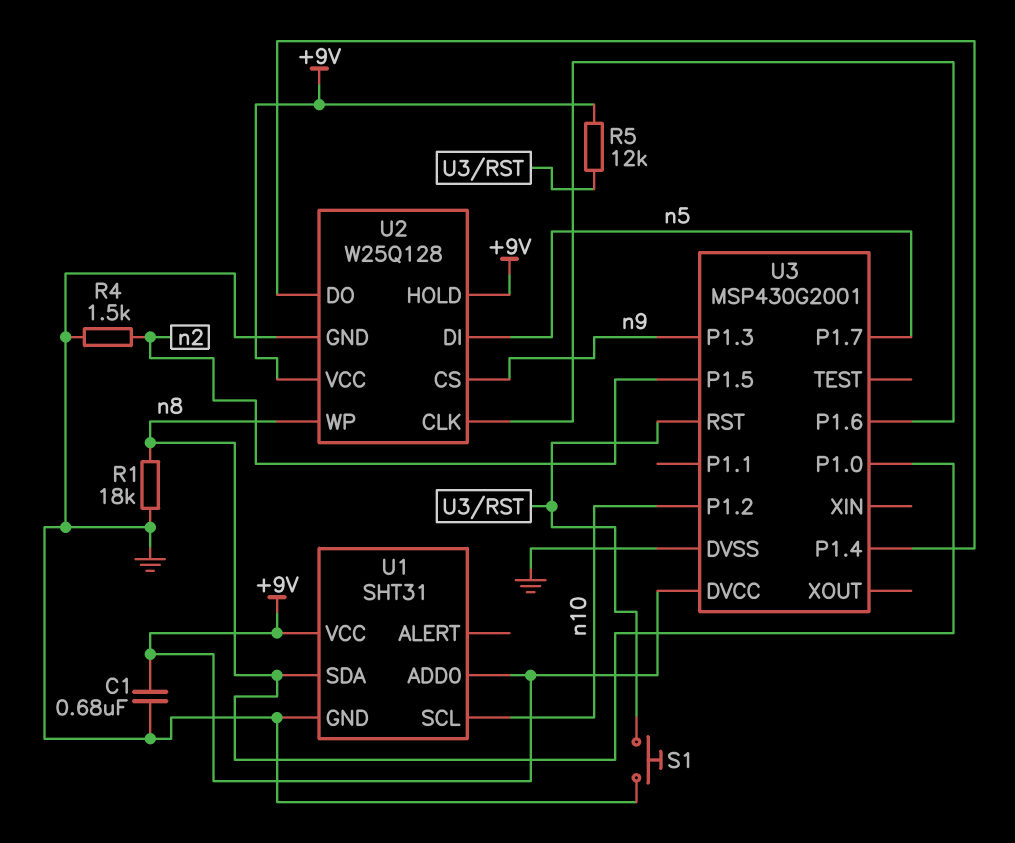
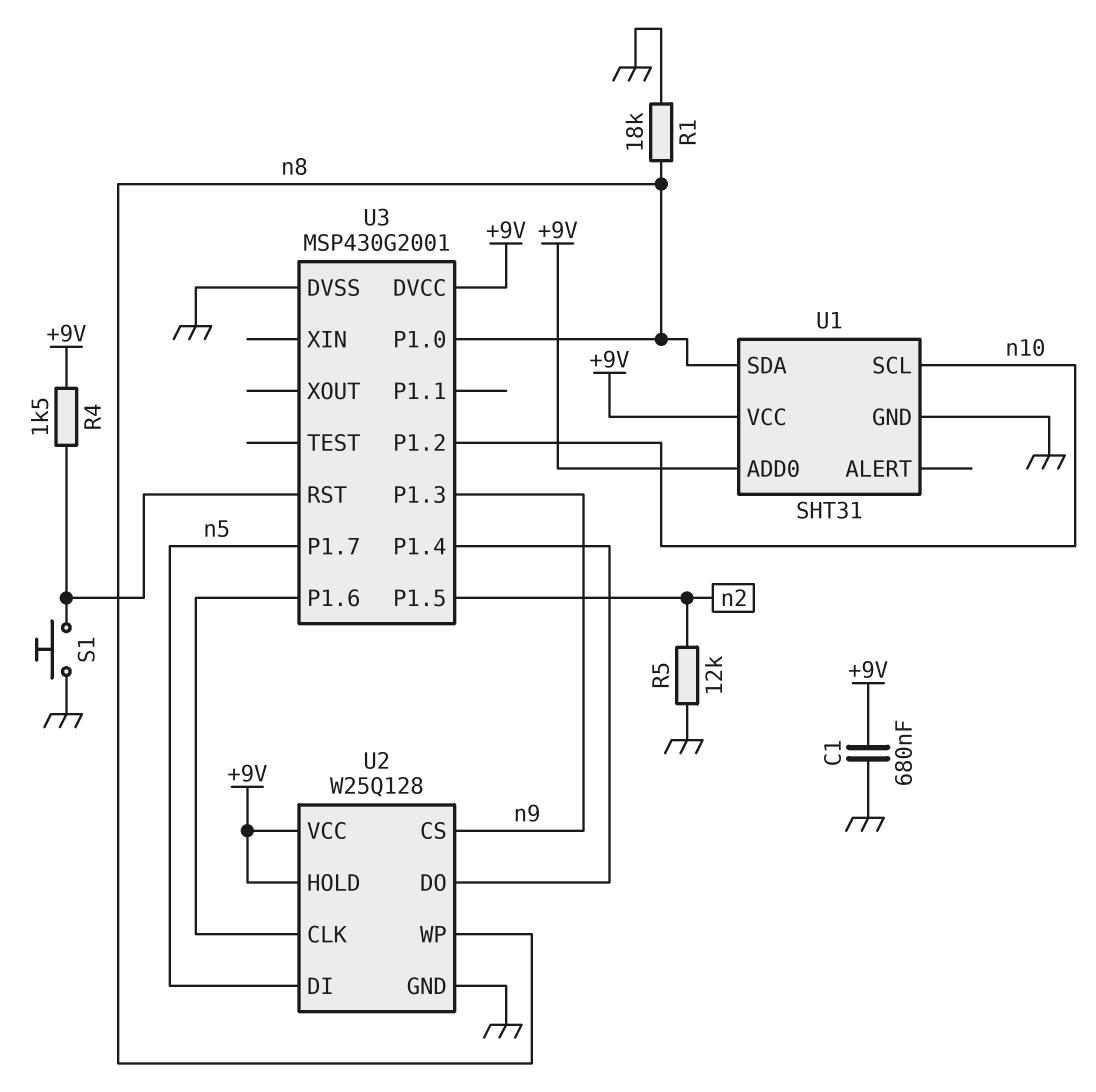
R4: 1.5k (GND, n2) -> 1.5k (+9V, U3/RST)
R5: 12k (+9V, U3/RST) -> 12k (GND, n2)

